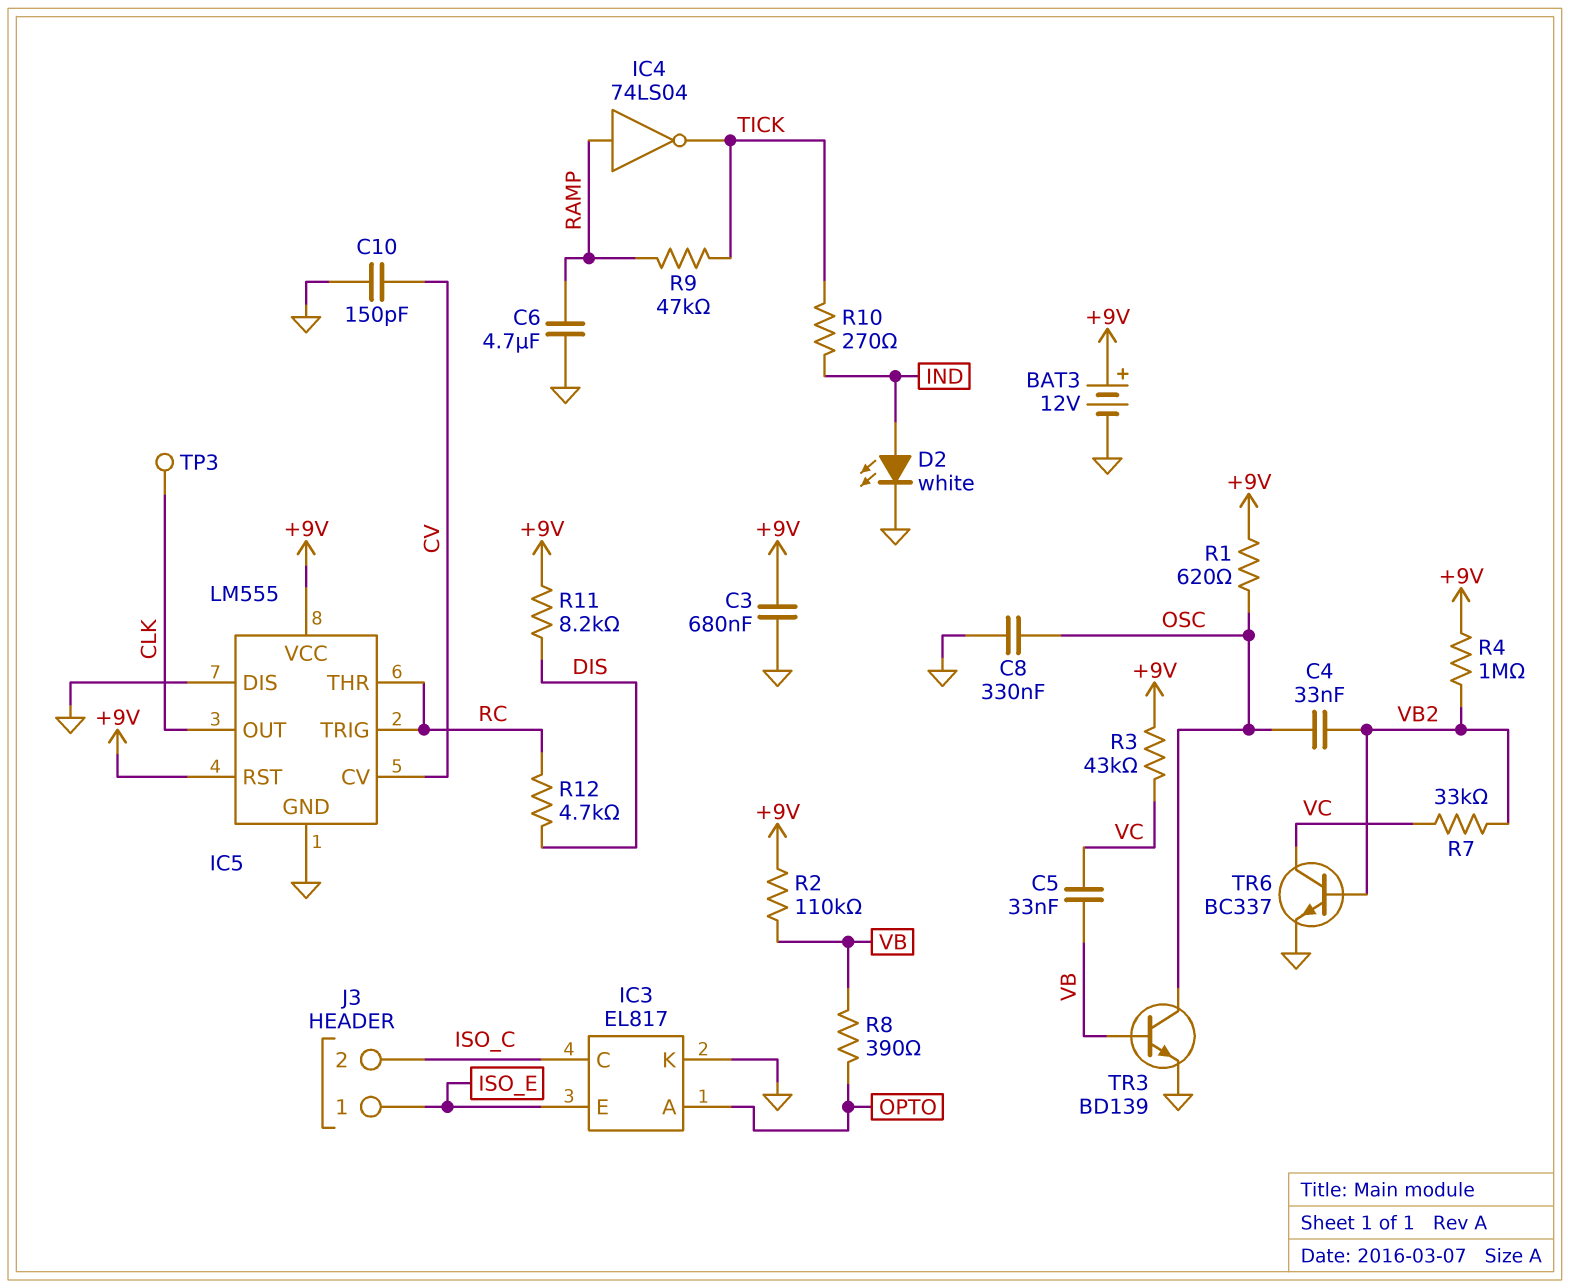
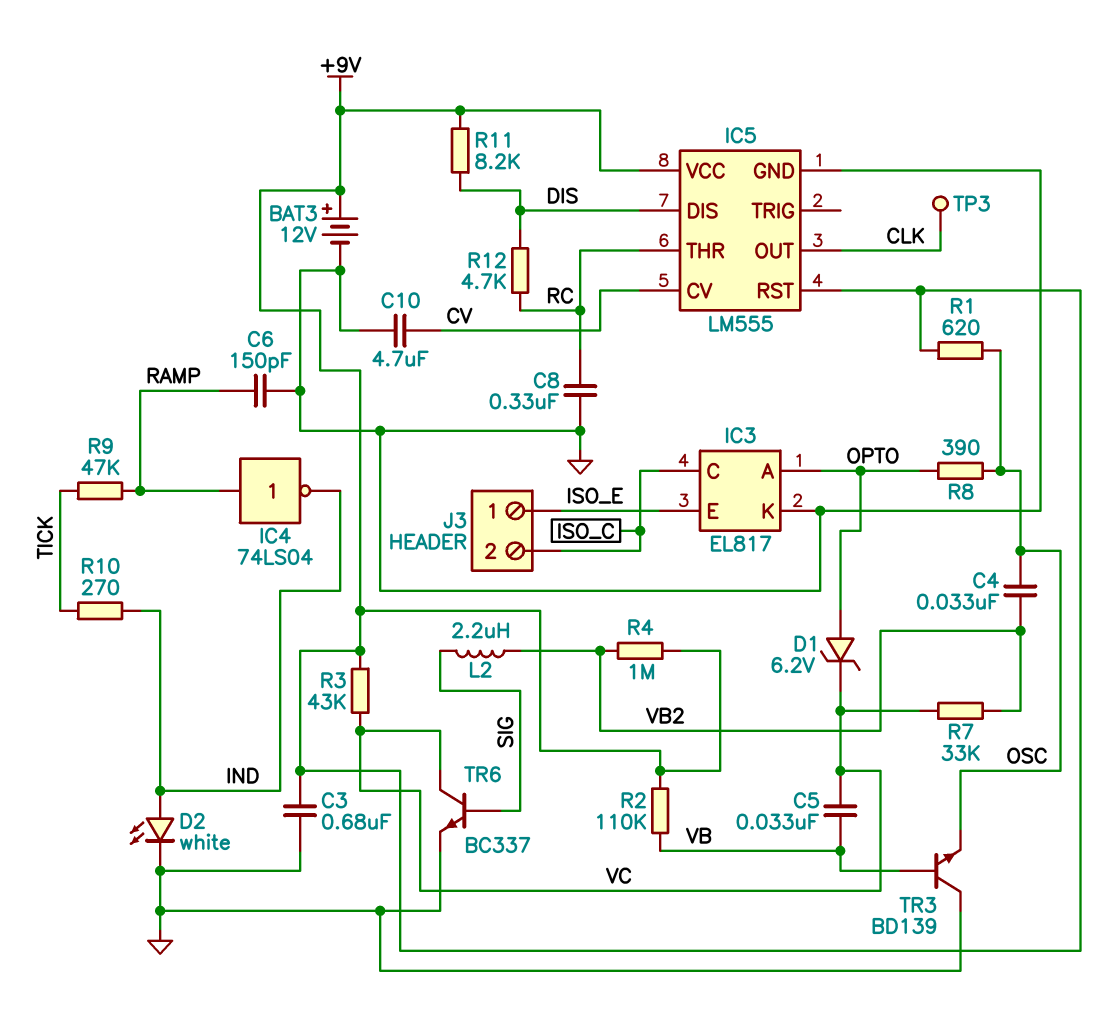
C6: 4.7uF (GND, RAMP) -> 150pF (GND, RAMP)
C8: 330nF (GND, OSC) -> 330nF (GND, RC)
C10: 150pF (CV, GND) -> 4.7uF (CV, GND)
D1: none -> zener 6.2V (A OPTO, K VC)
IC4: NOT 74LS04 (in RAMP, out TICK) -> NOT 74LS04 (in RAMP, out IND)
IC5 pin DIS: GND -> DIS
IC5 pin TRIG: RC -> none
L2: none -> 2.2uH (SIG, VB2)
R8: 390 (OPTO, VB) -> 390 (OPTO, OSC)
TR3: NPN BD139 (B VB, C OSC, E GND) -> NPN BD139 (B VB, C GND, E OSC)
TR6: NPN BC337 (B VB2, C VC, E GND) -> NPN BC337 (B SIG, C VC, E GND)

